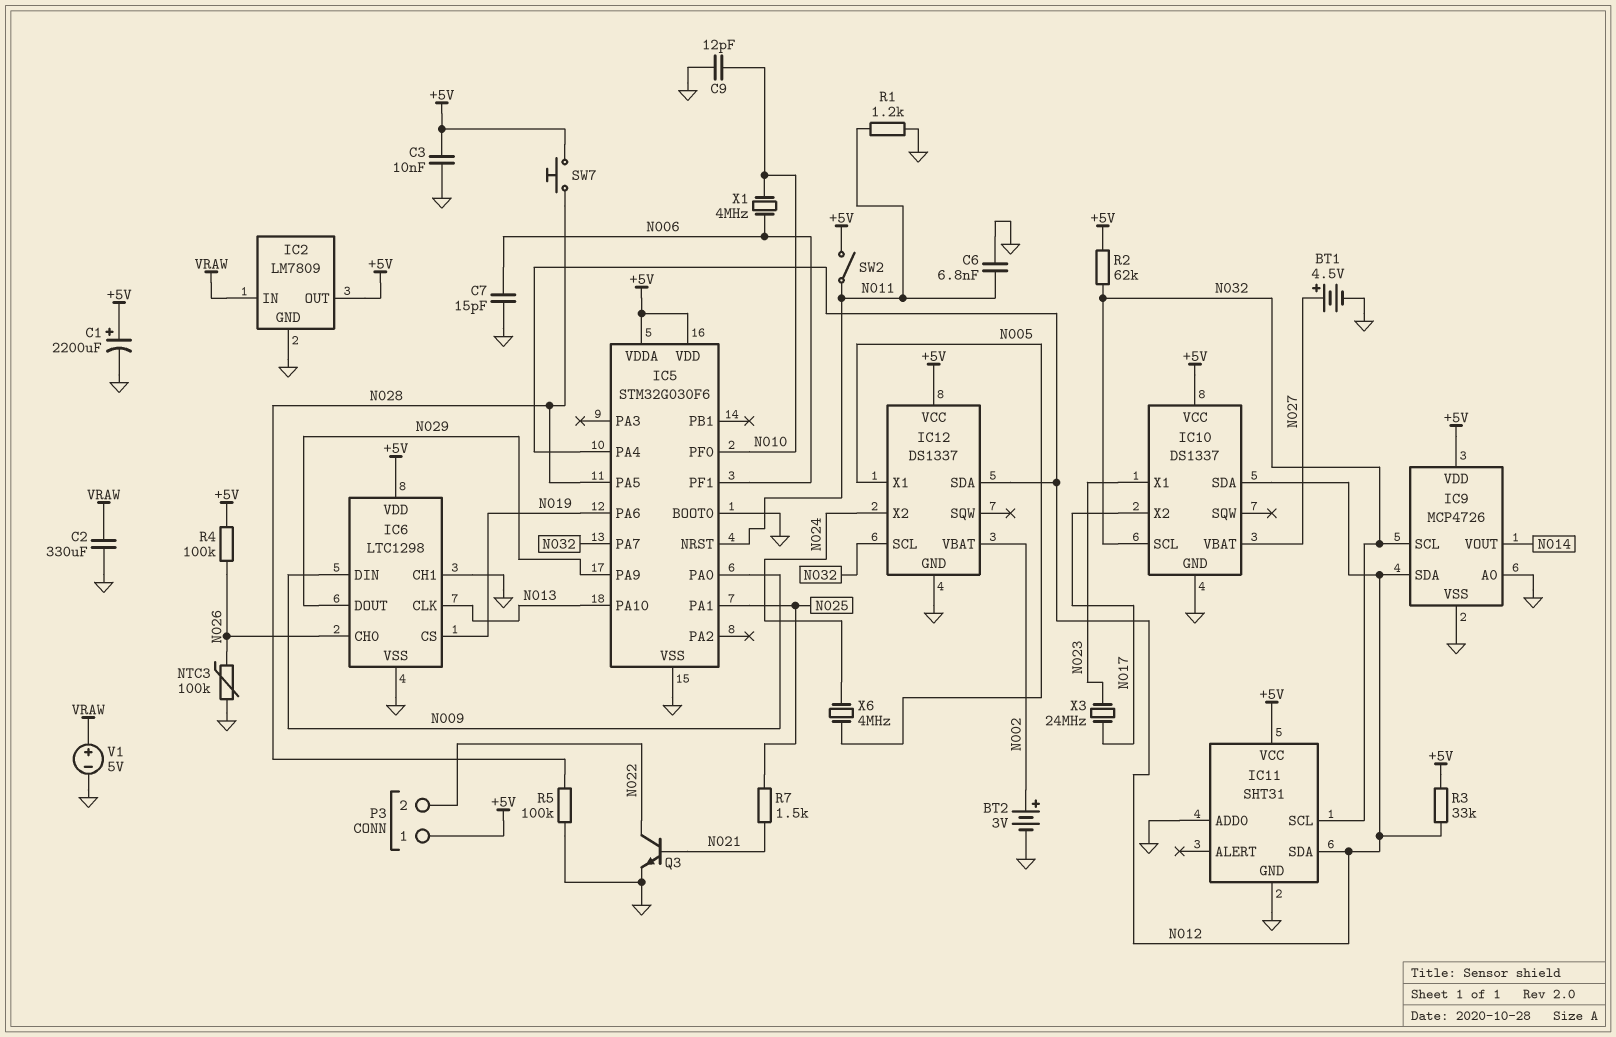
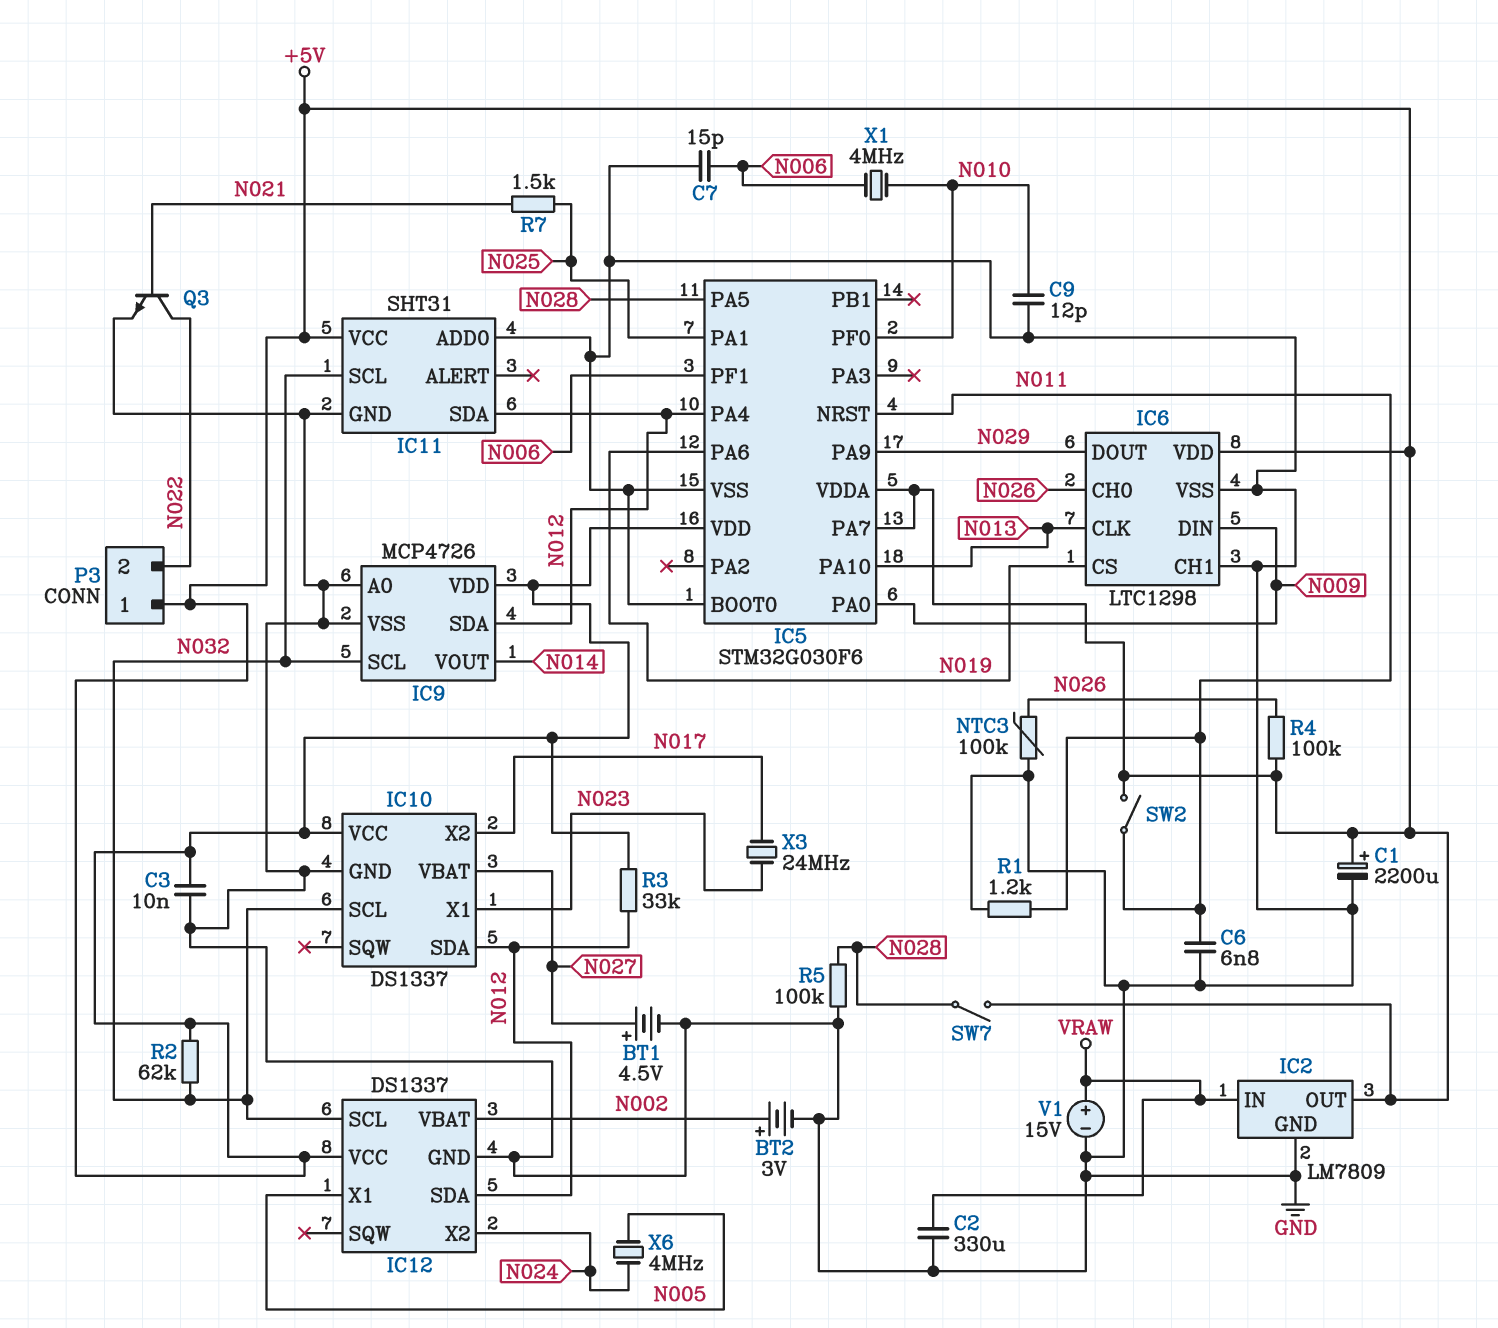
IC5 pin PA7: N032 -> +5V
SW7: button (+5V, N028) -> switch (+5V, N028)
V1: 5V (plus VRAW, minus GND) -> 15V (plus VRAW, minus GND)

